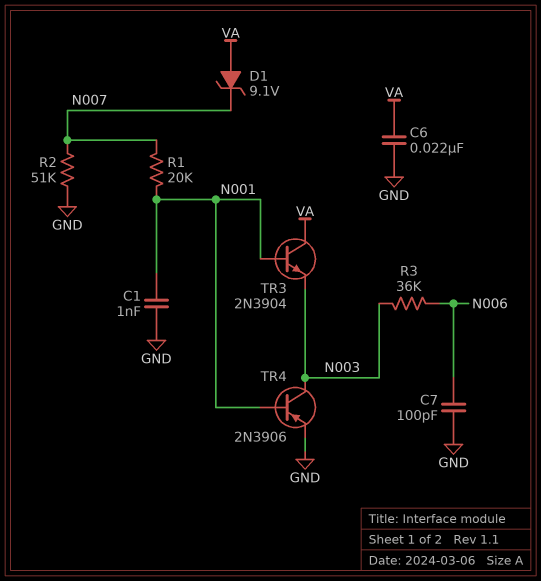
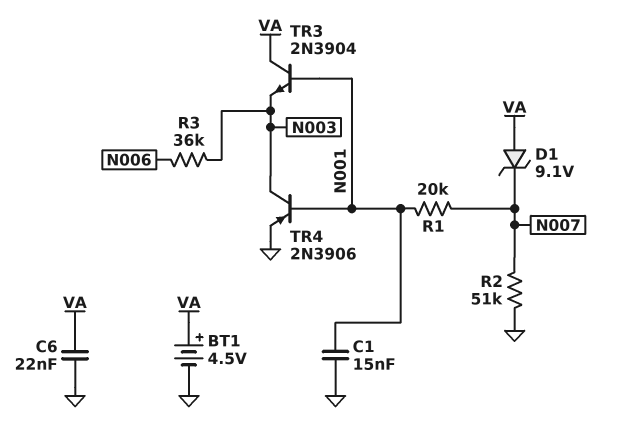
BT1: none -> 4.5V (plus VA, minus GND)
C1: 1nF (GND, N001) -> 15nF (GND, N001)
C7: 100pF (GND, N006) -> none

